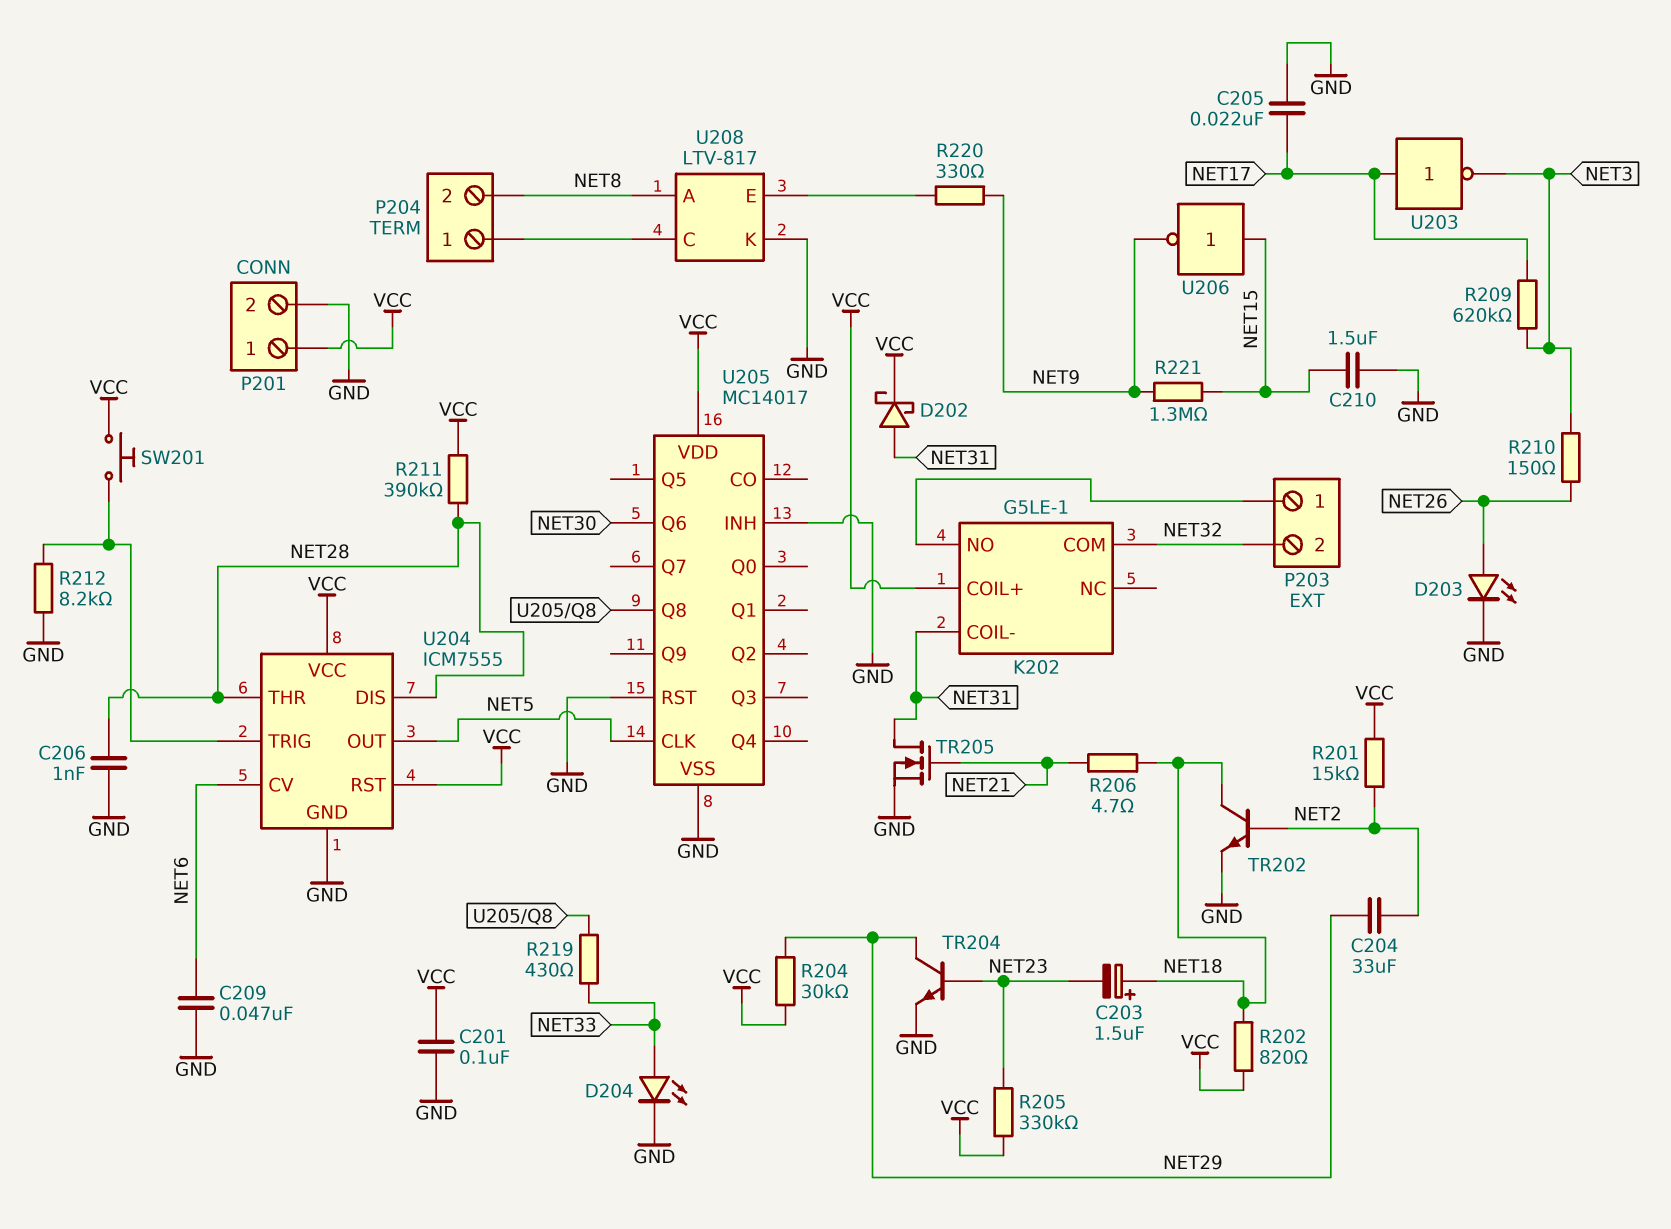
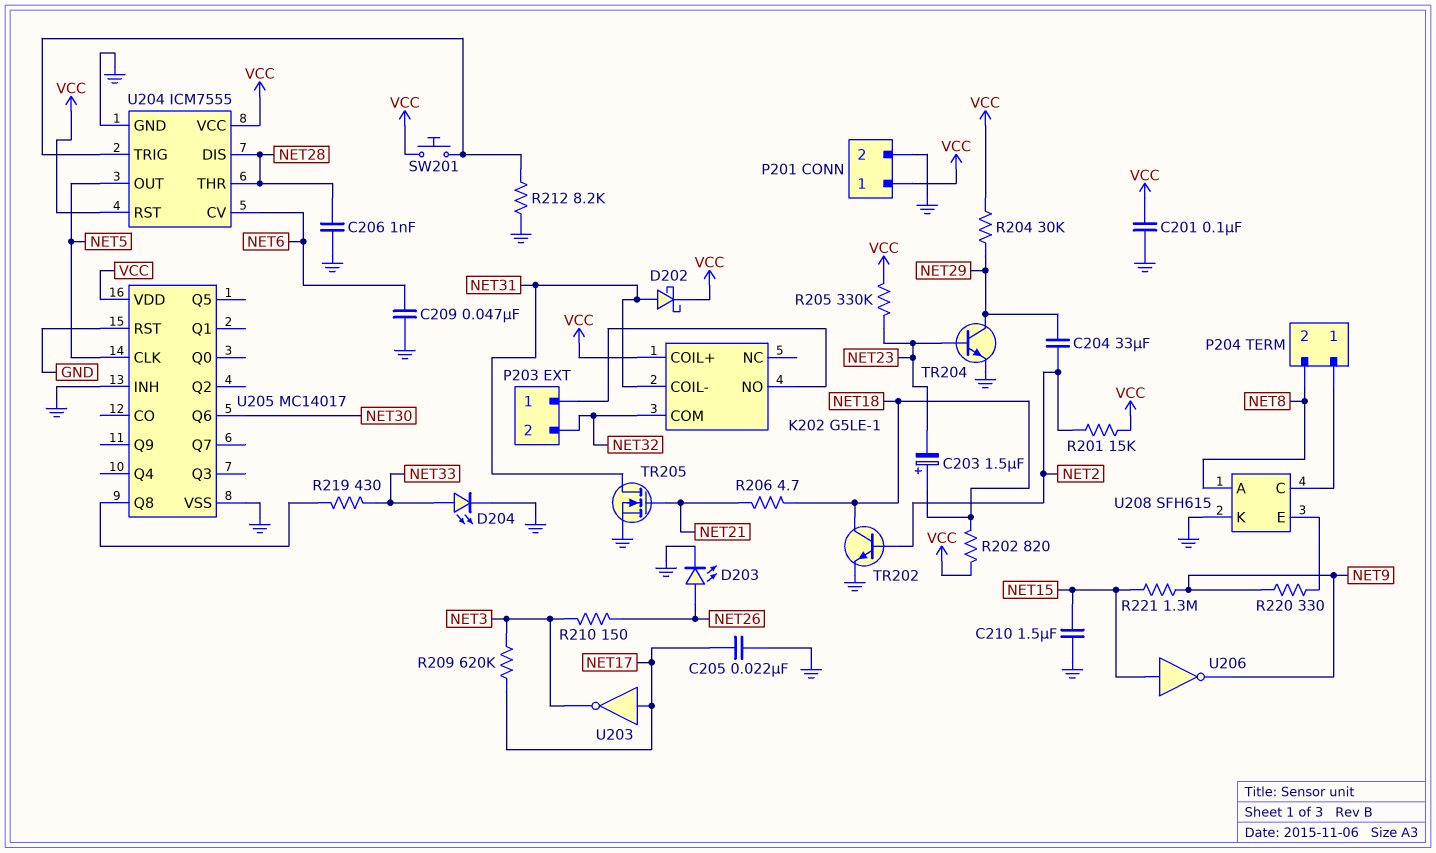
R211: 390k (NET28, VCC) -> none
U208: LTV-817 -> SFH615

